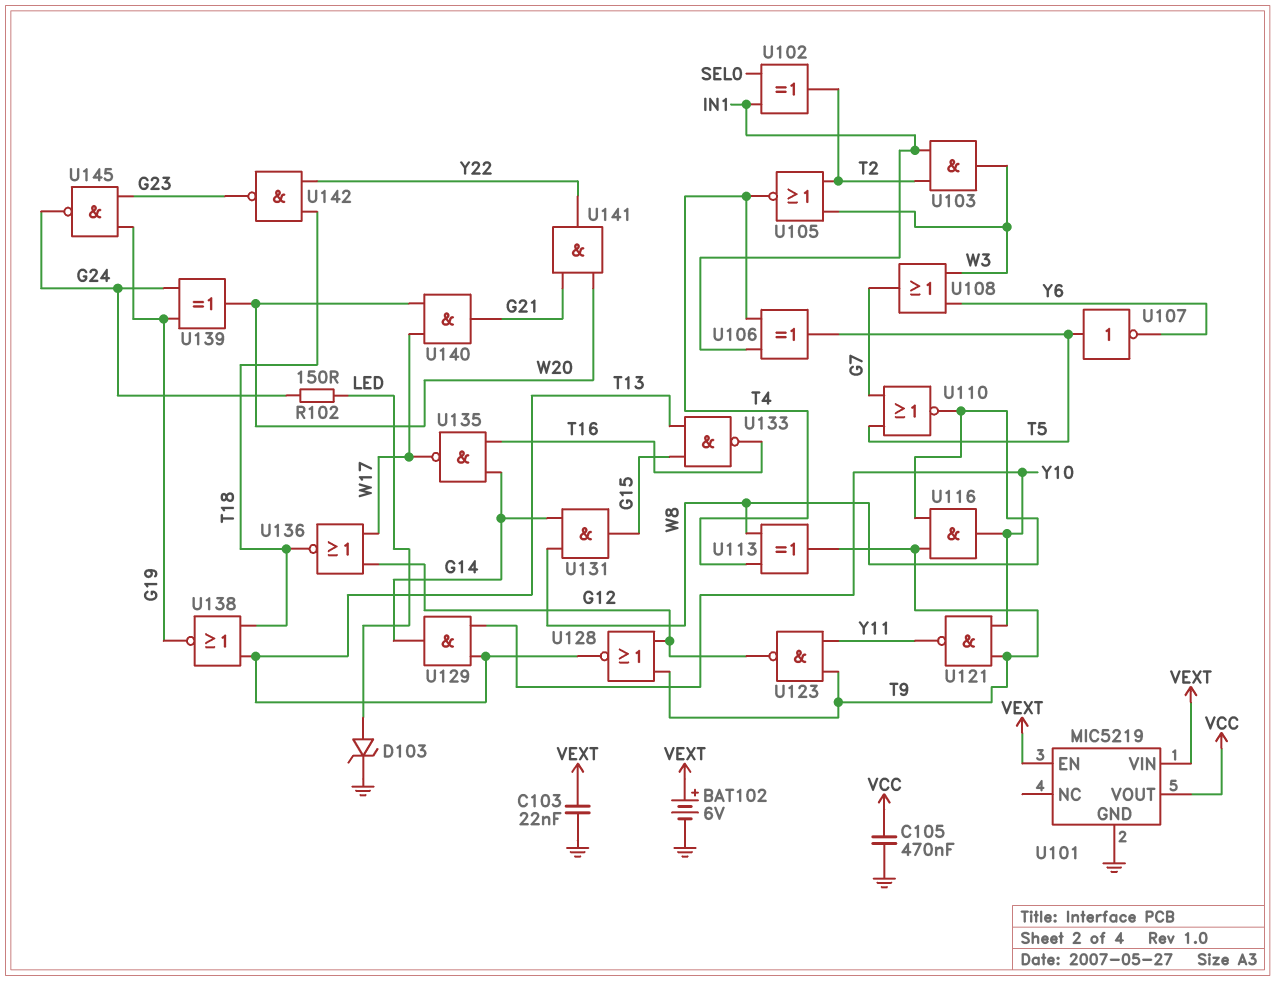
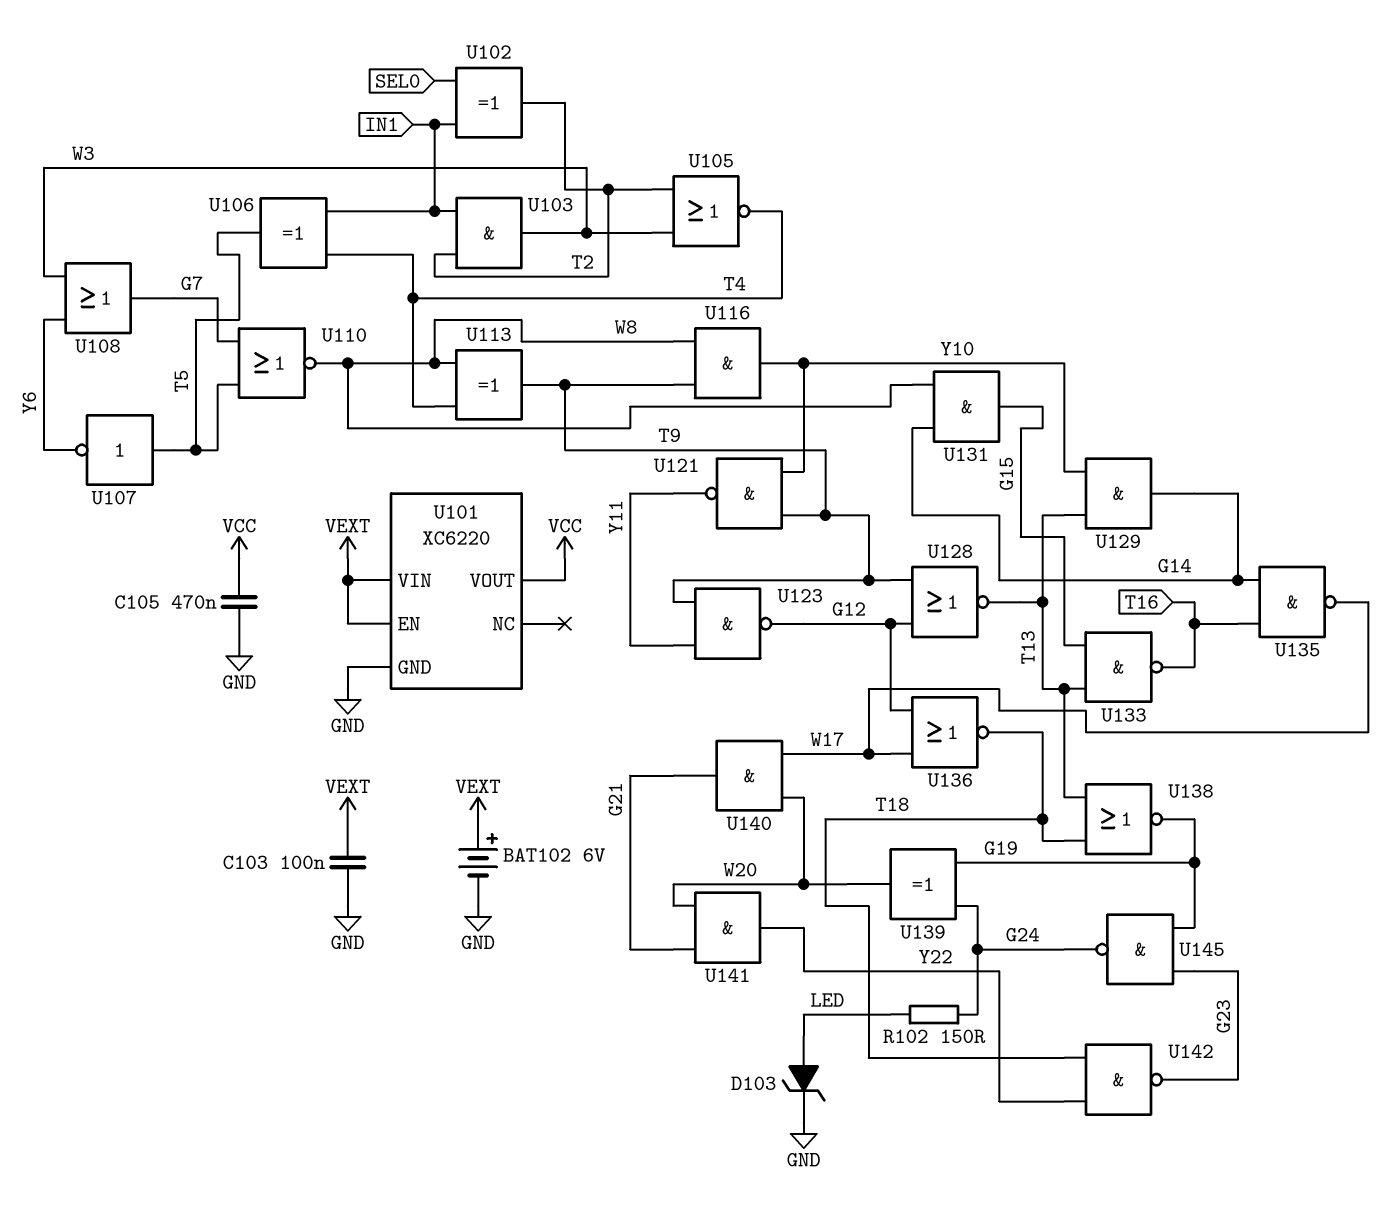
C103: 22nF (GND, VEXT) -> 100nF (GND, VEXT)
U101: MIC5219 -> XC6220

